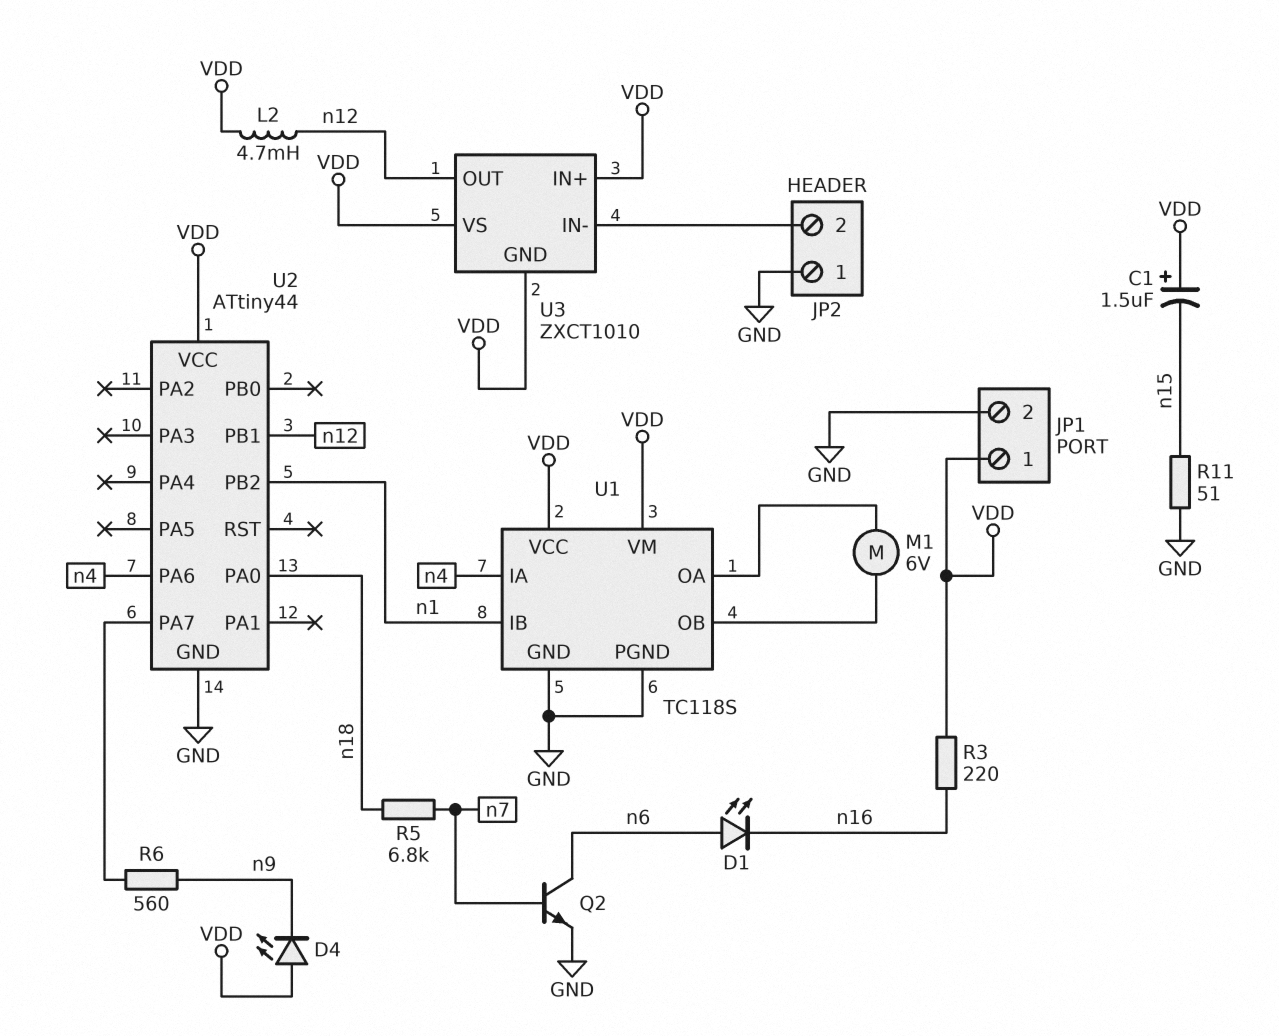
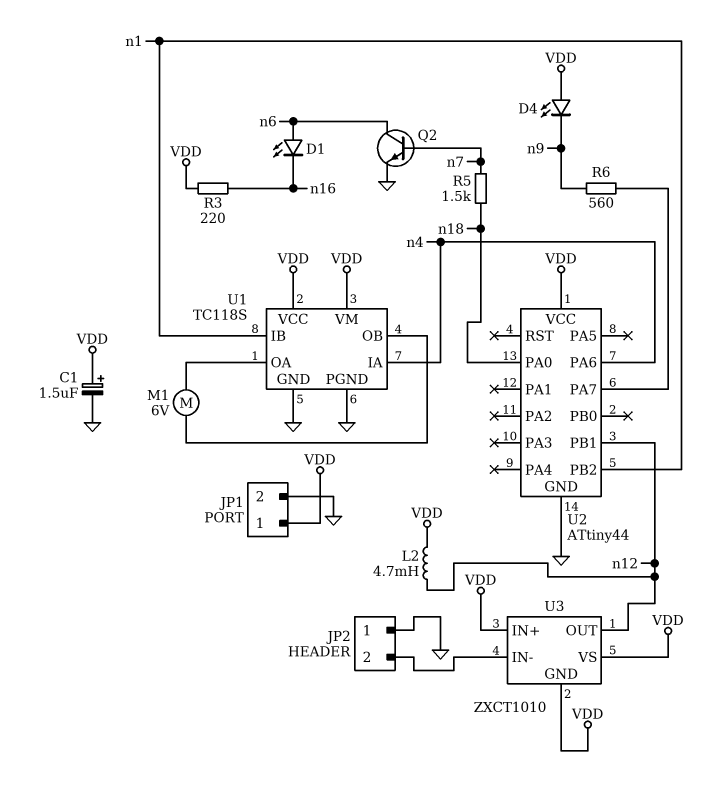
C1: 1.5uF (plus VDD, minus n15) -> 1.5uF (plus VDD, minus GND)
R5: 6.8k (n7, n18) -> 1.5k (n7, n18)
R11: 51 (GND, n15) -> none

